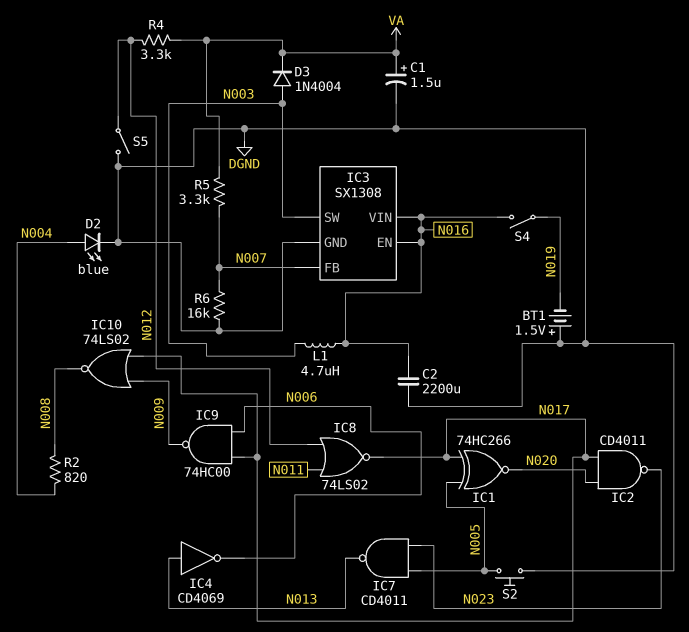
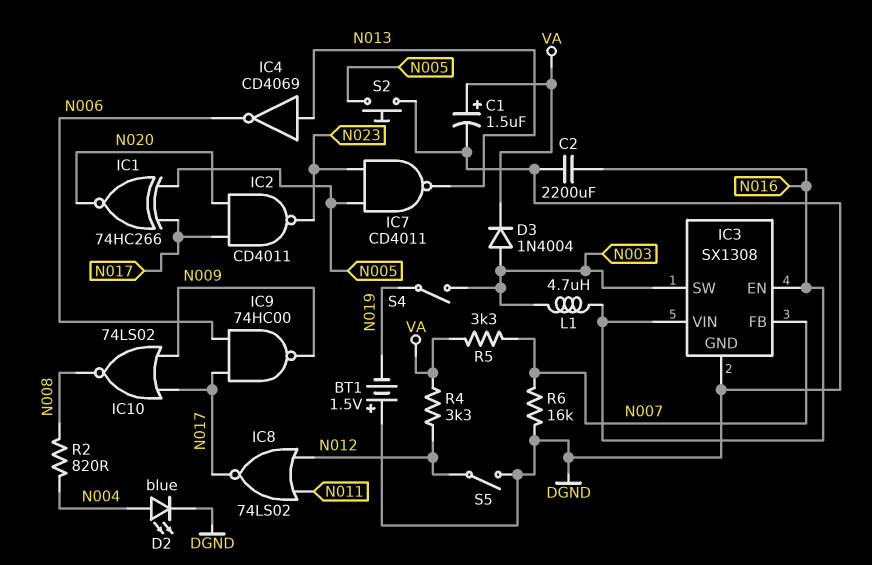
S4: switch (N016, N019) -> switch (N003, N019)

